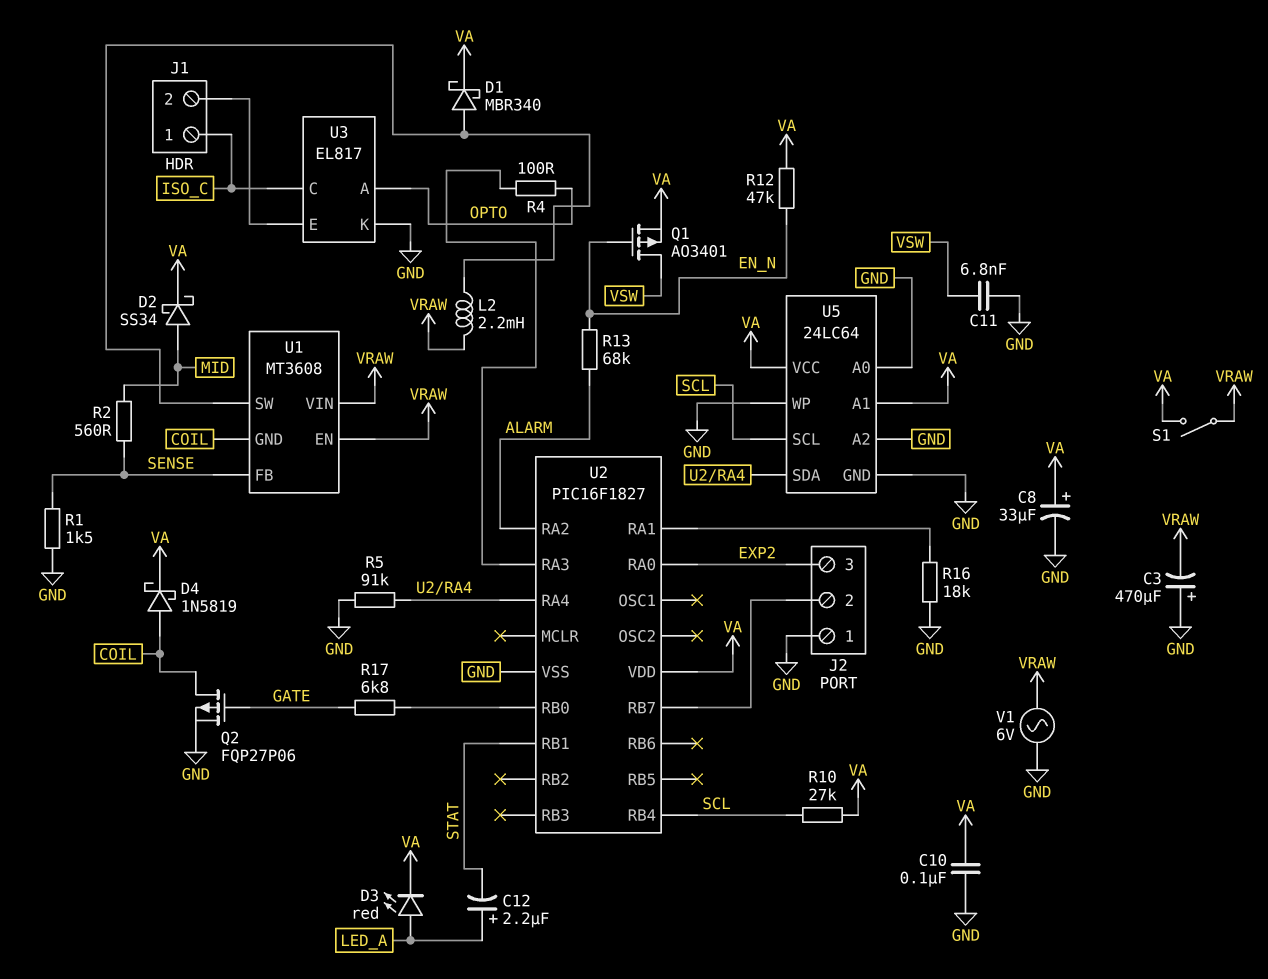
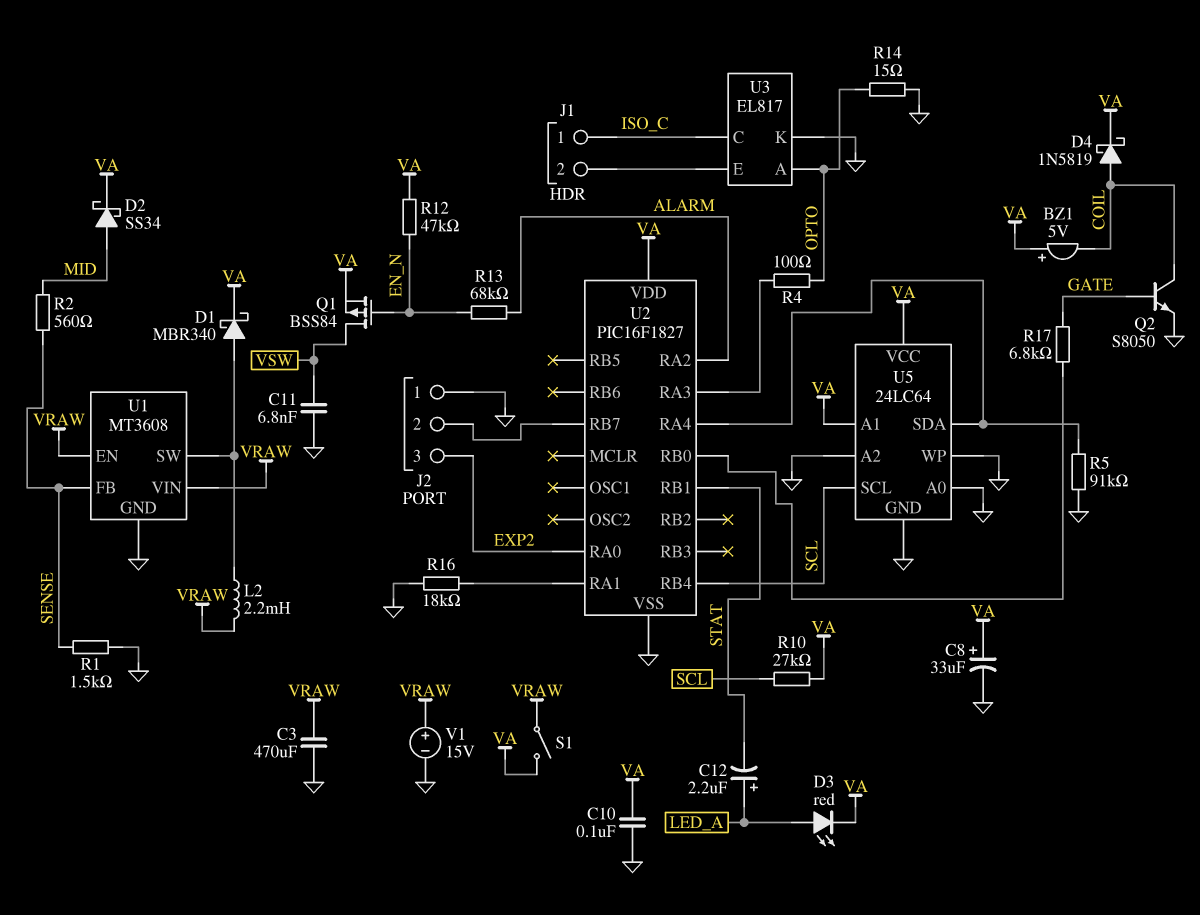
BZ1: none -> buzzer 5V (plus VA, minus COIL)
C3: 470uF (plus GND, minus VRAW) -> 470uF (GND, VRAW)
Q1: PMOS AO3401 (G EN_N, D VSW, S VA) -> PMOS BSS84 (G EN_N, D VSW, S VA)
Q2: PMOS FQP27P06 (G GATE, D COIL, S GND) -> NPN S8050 (B GATE, C COIL, E GND)
R14: none -> 15 (GND, OPTO)
U1 pin GND: COIL -> GND
V1: AC 6V (GND, VRAW) -> 15V (plus VRAW, minus GND)

